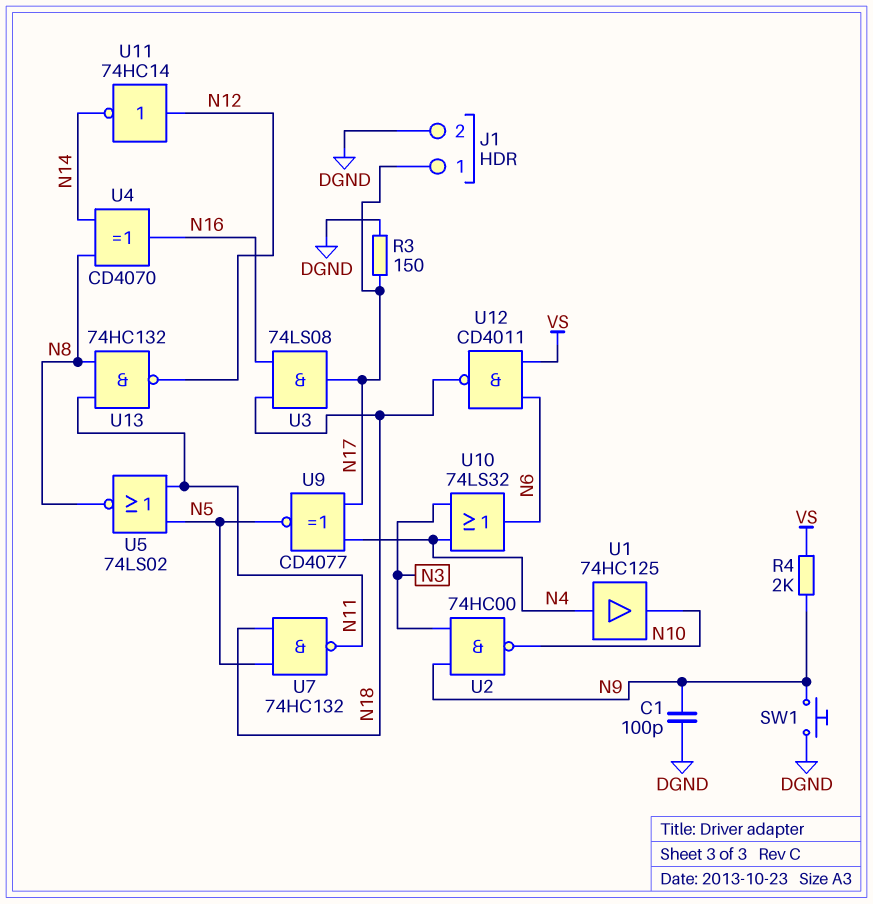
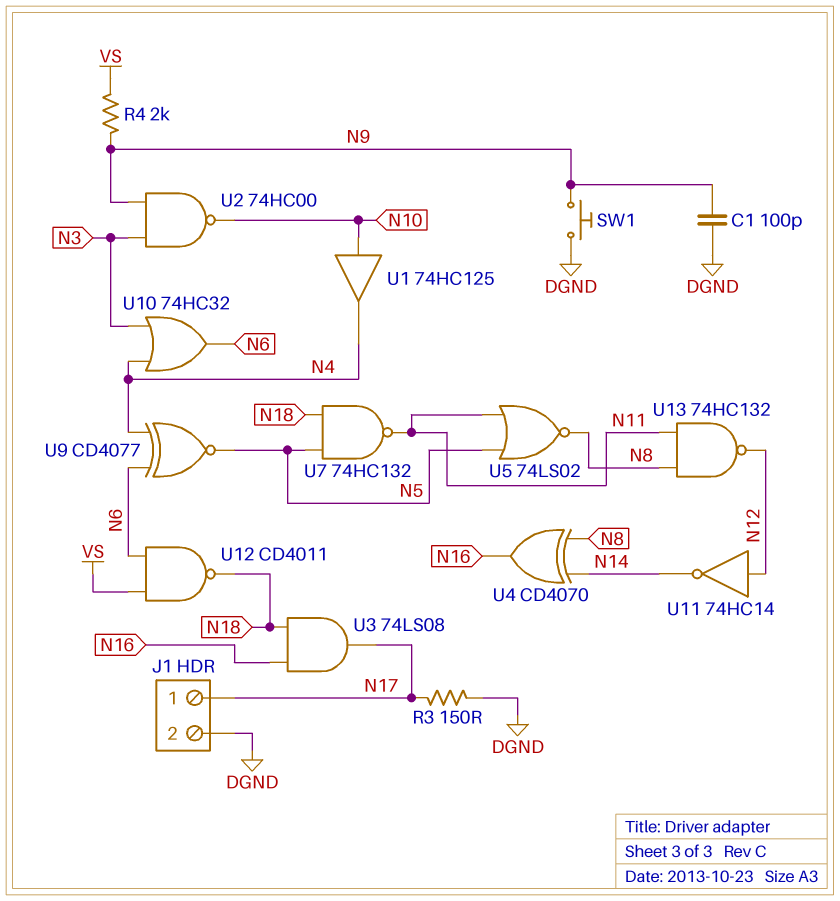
U1: buffer 74HC125 (in N4, out N10) -> buffer 74HC125 (in N10, out N4)
U9: XNOR CD4077 (in N4, in N17, out N5) -> XNOR CD4077 (in N4, in N6, out N5)
U10: OR 74LS32 (in N3, in N4, out N6) -> OR 74HC32 (in N3, in N4, out N6)

